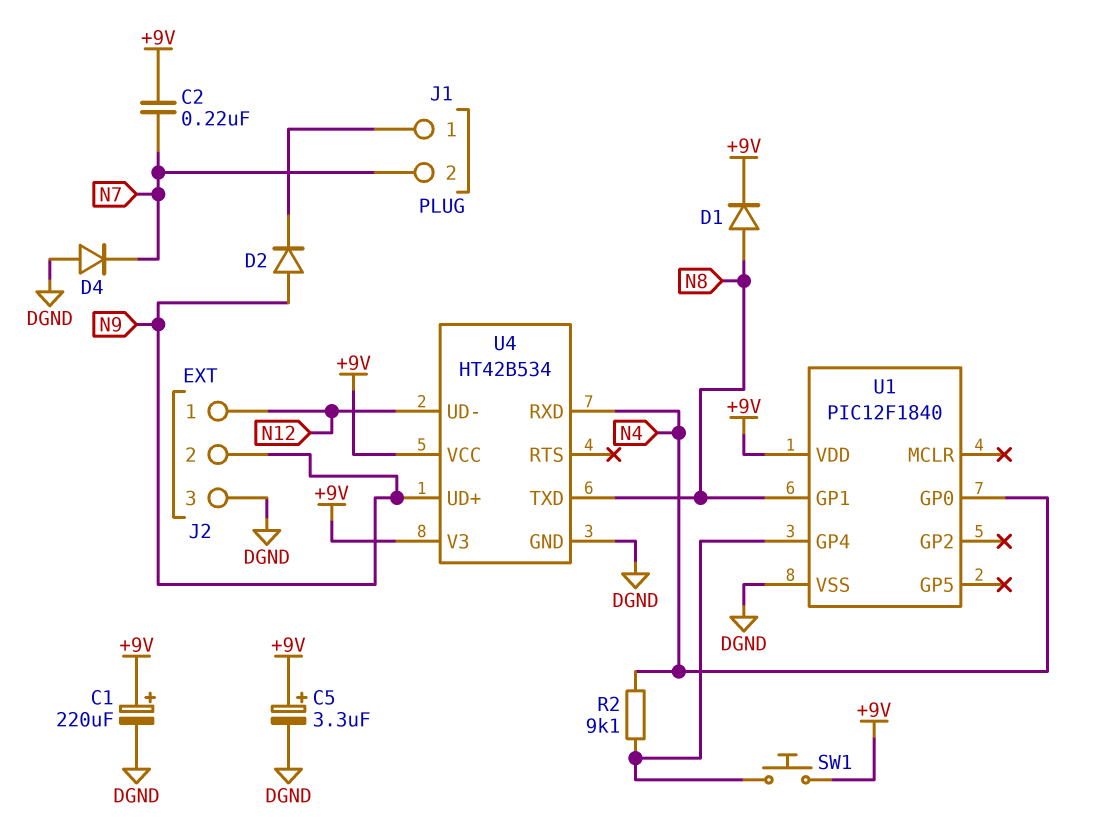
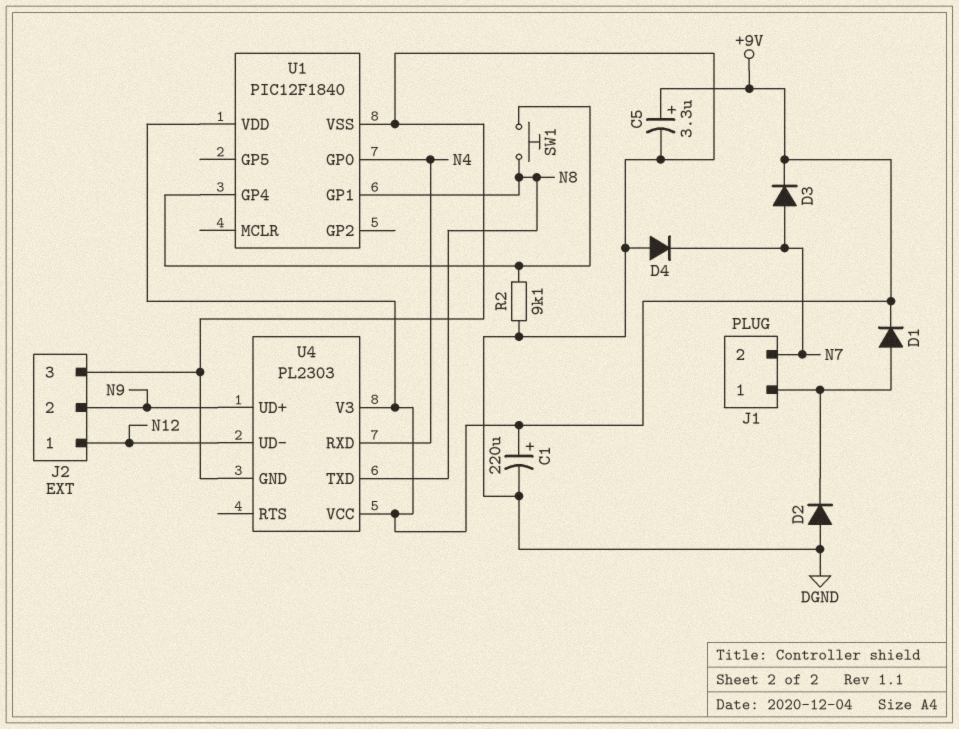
C2: 220nF (+9V, N7) -> none
D1: diode (A N8, K +9V) -> diode (A J1/1, K +9V)
D2: diode (A N9, K J1/1) -> diode (A DGND, K J1/1)
D3: none -> diode (A N7, K +9V)
R2: 9.1k (N4, U1/GP4) -> 9.1k (DGND, U1/GP4)
SW1: button (+9V, U1/GP4) -> button (N8, U1/GP4)
U4: HT42B534 -> PL2303

